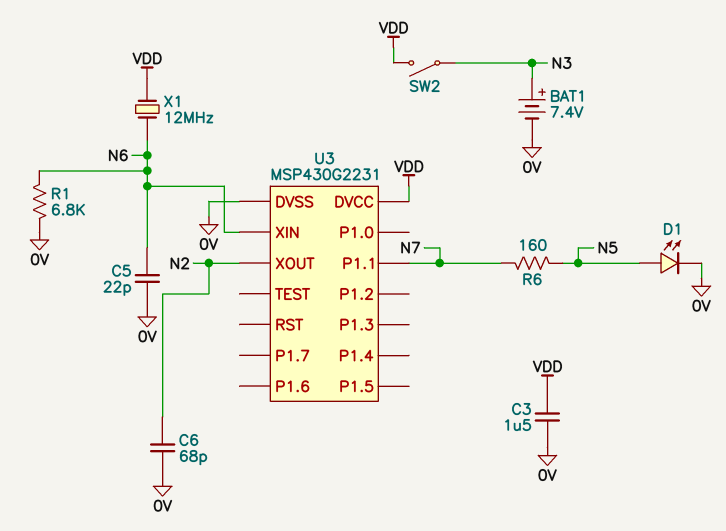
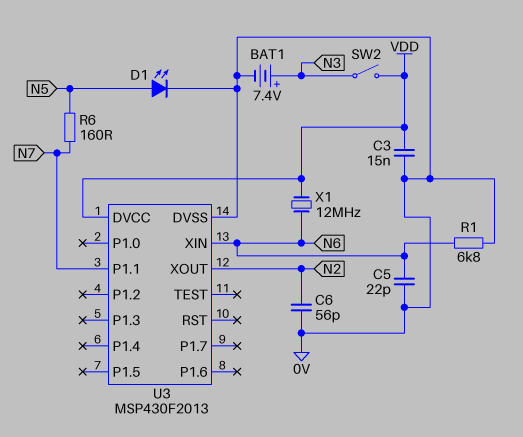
C3: 1.5uF (0V, VDD) -> 15nF (0V, VDD)
C6: 68pF (0V, N2) -> 56pF (0V, N2)
U3: MSP430G2231 -> MSP430F2013

